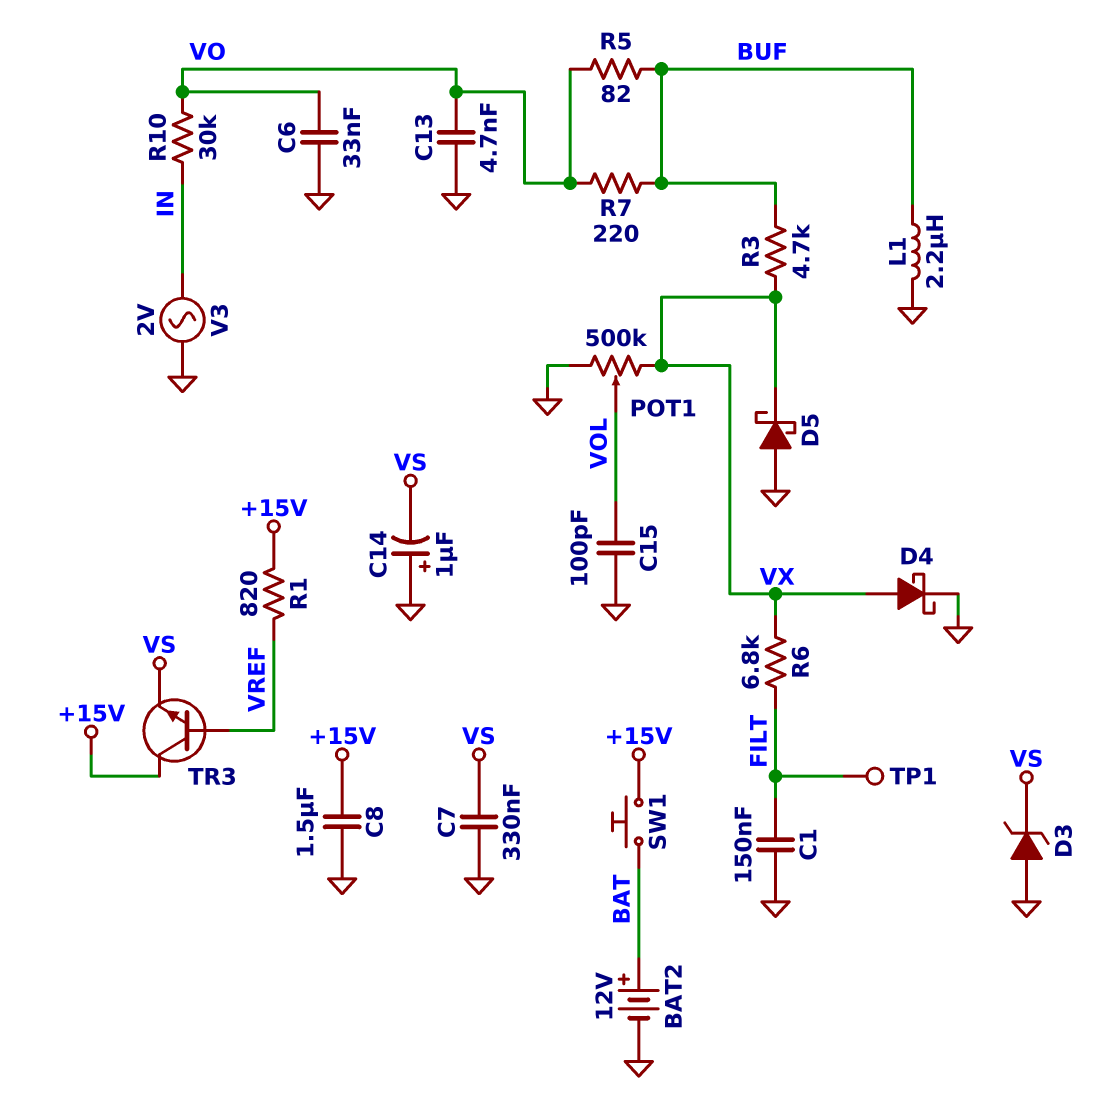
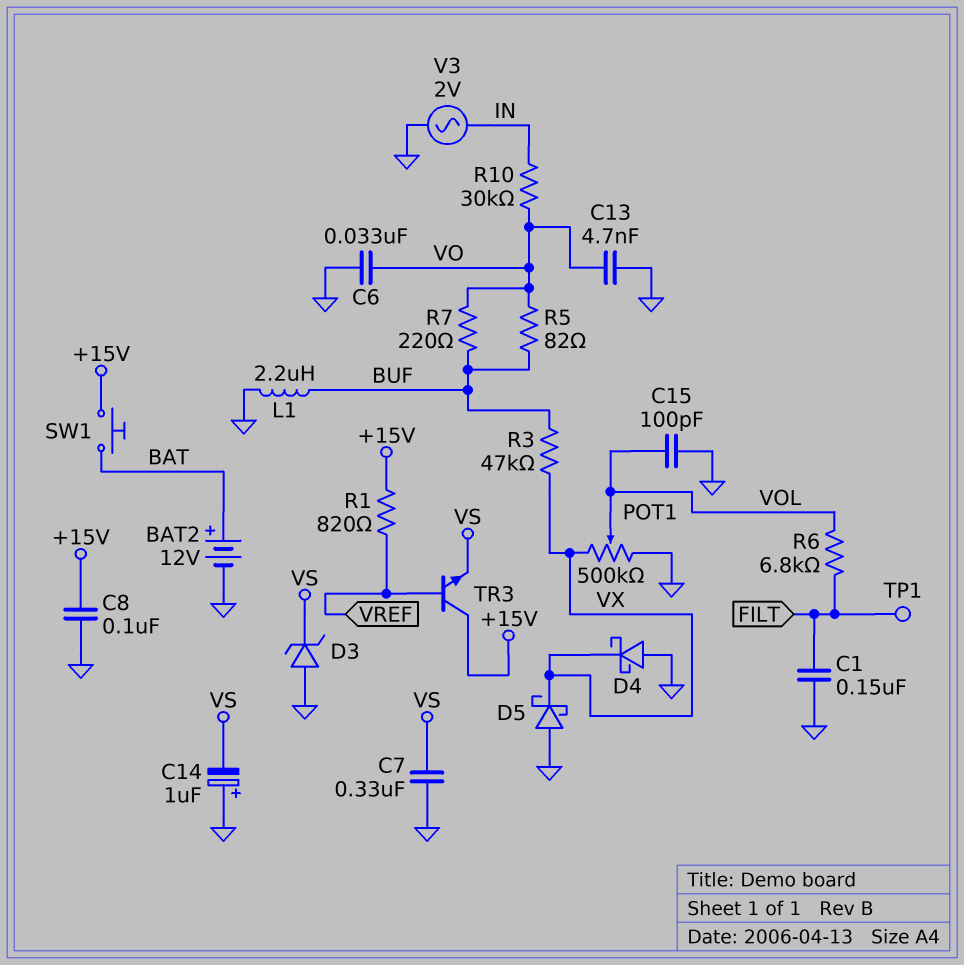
C8: 1.5uF (+15V, GND) -> 100nF (+15V, GND)
D4: schottky (A VX, K GND) -> schottky (A GND, K VX)
R3: 4.7k (BUF, VX) -> 47k (BUF, VX)
R6: 6.8k (FILT, VX) -> 6.8k (FILT, VOL)

